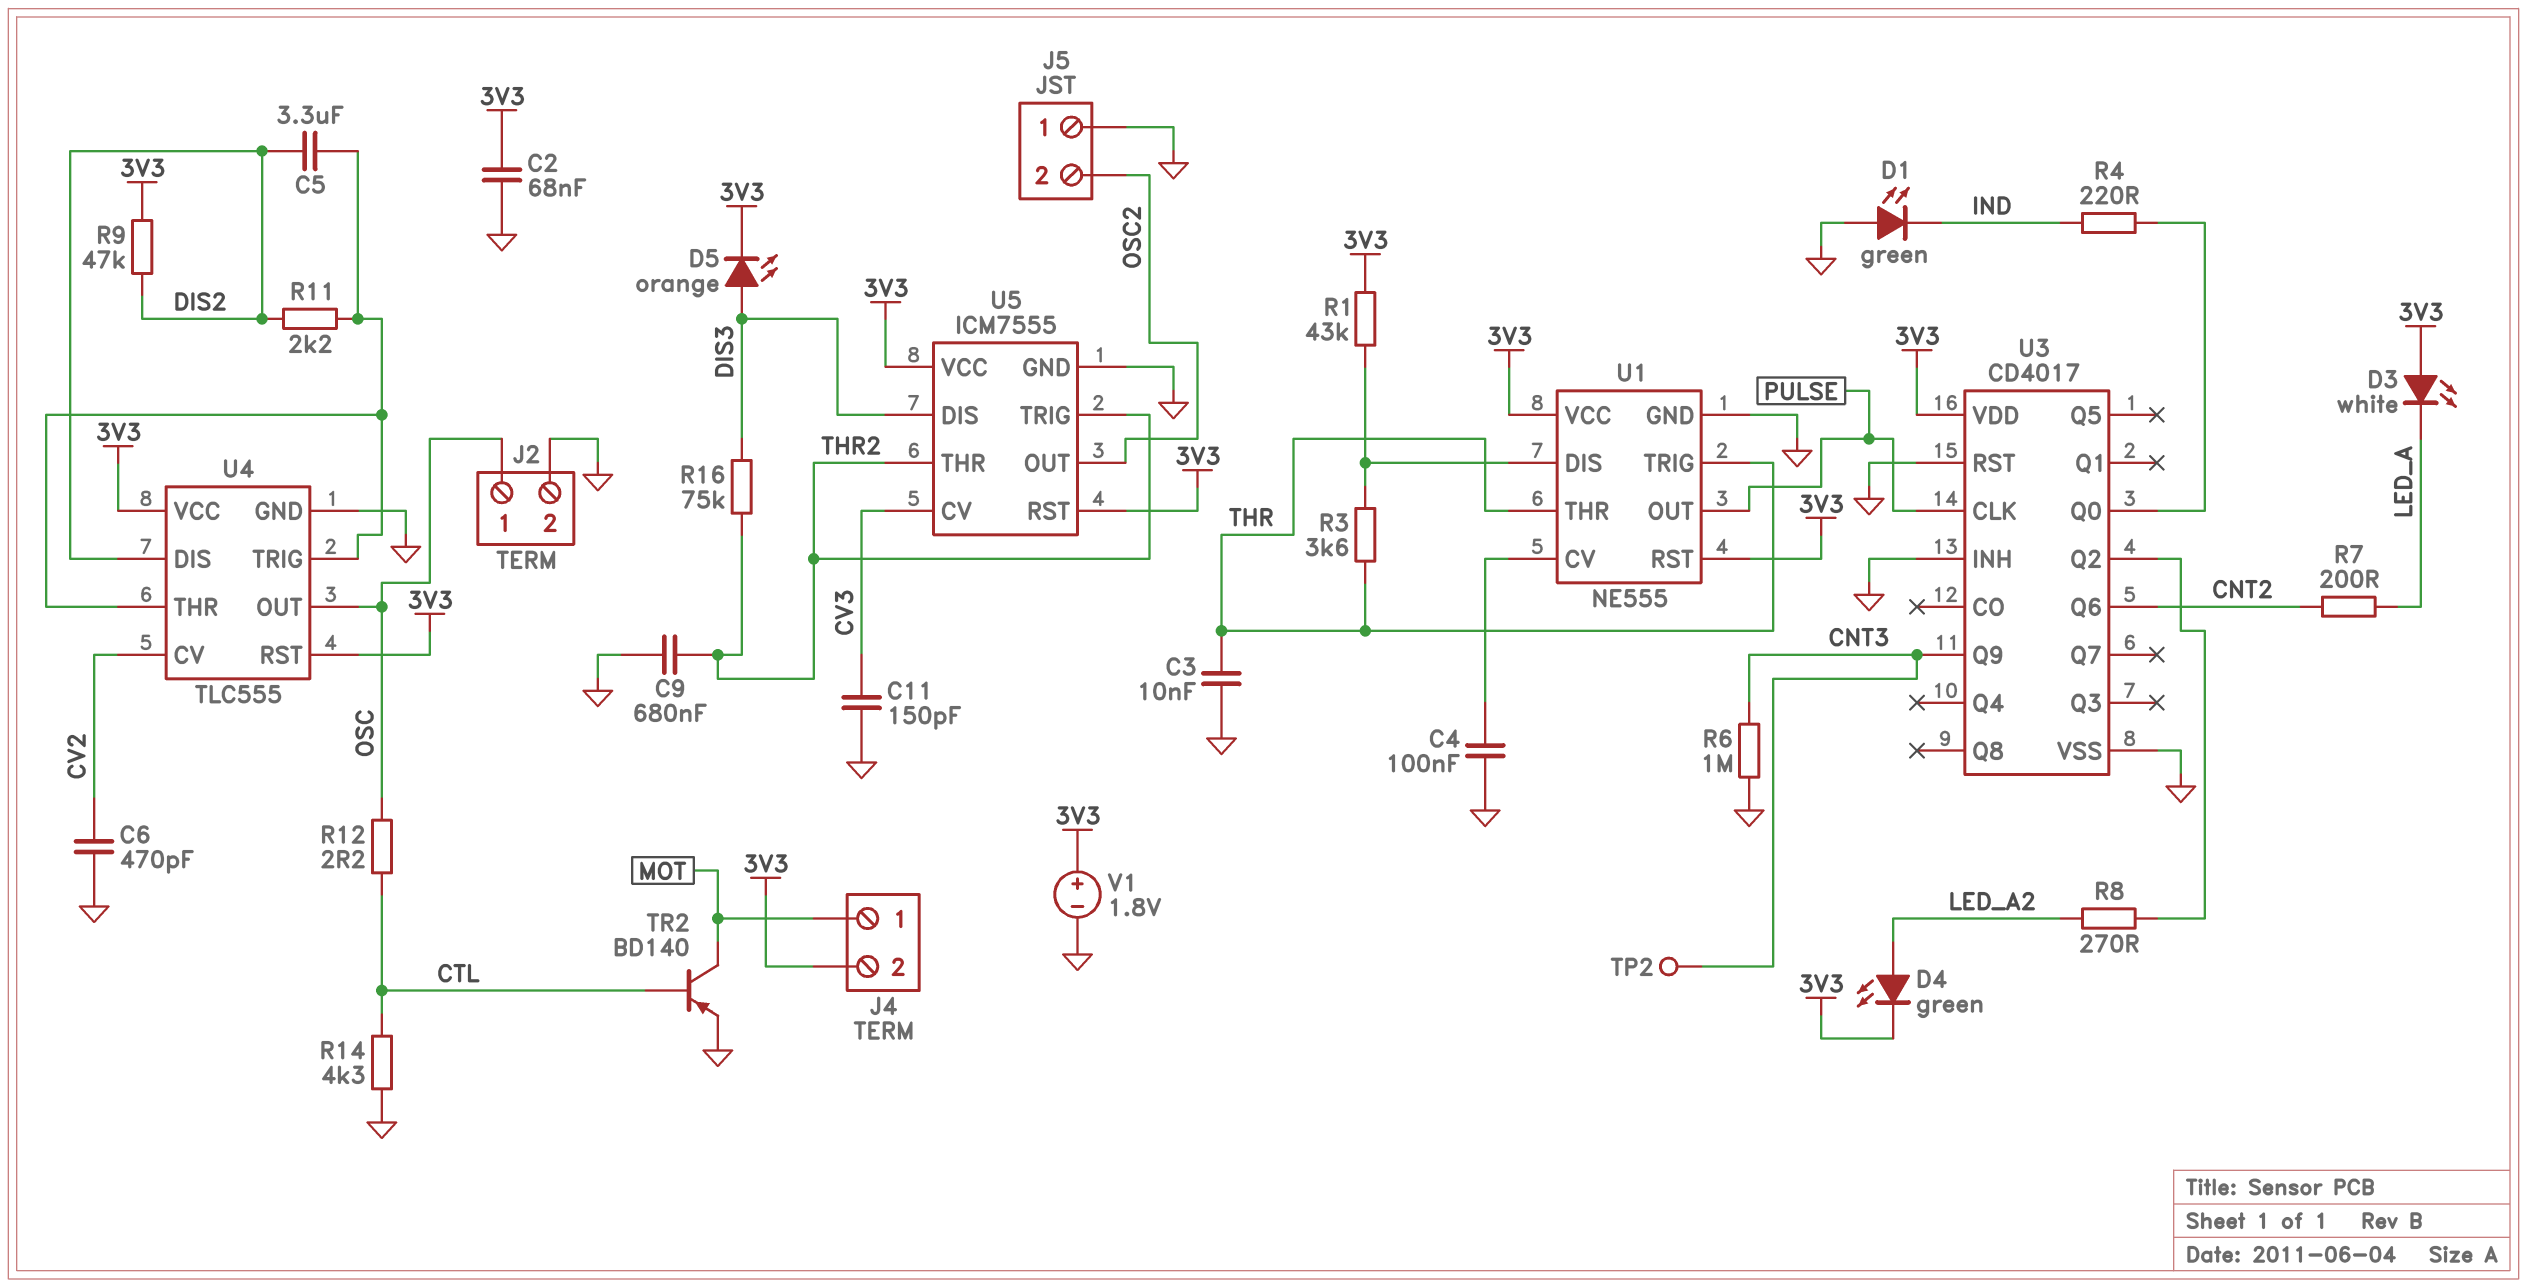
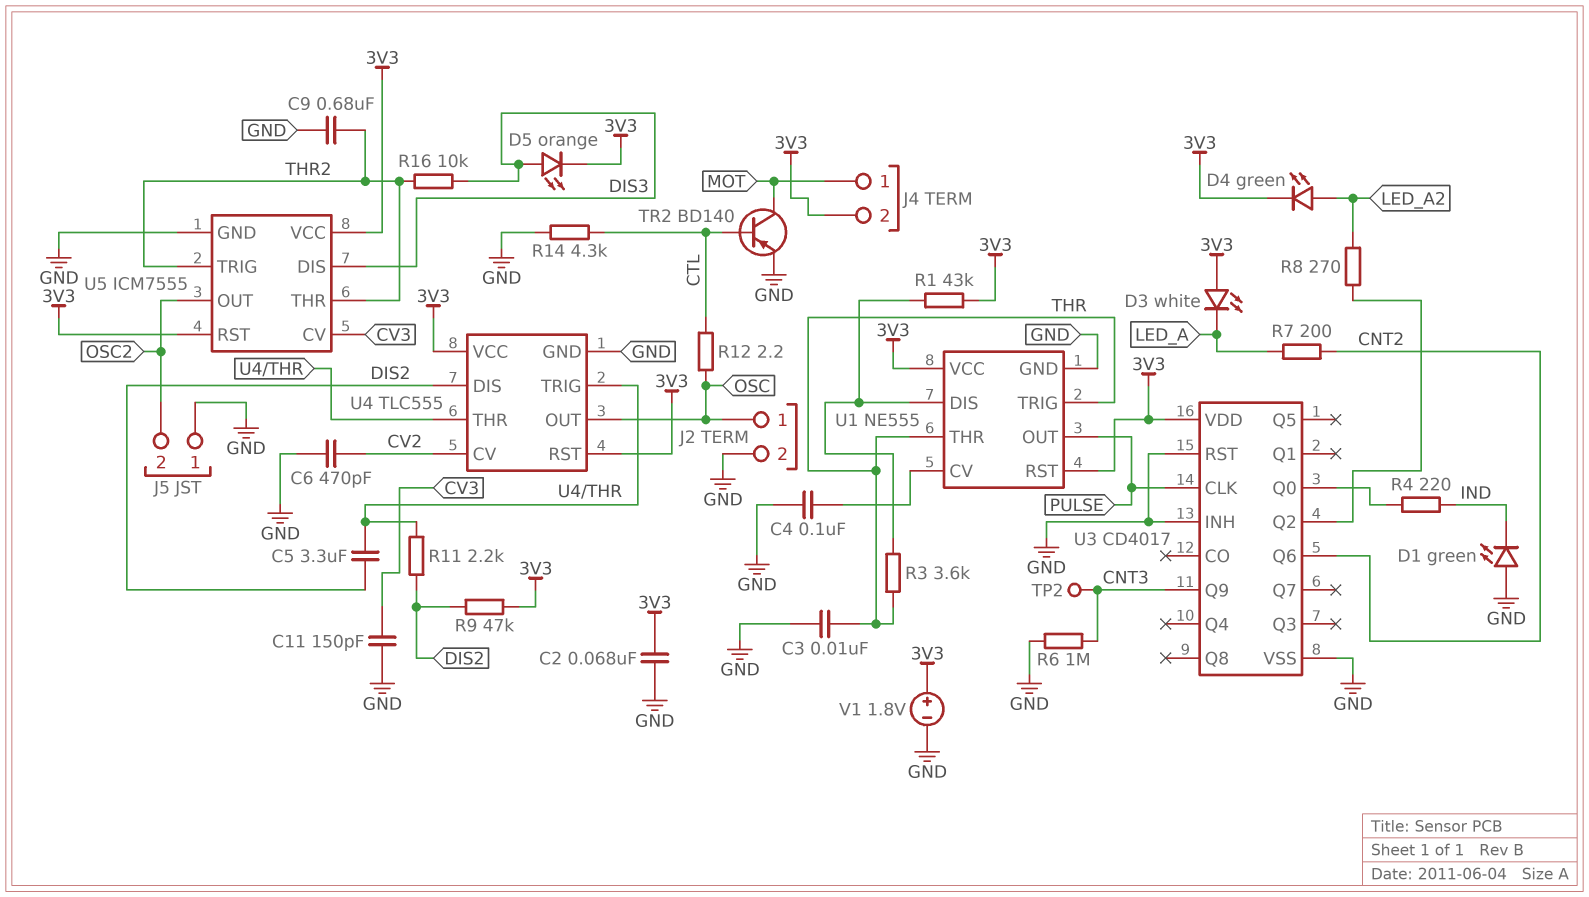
R16: 75k (DIS3, THR2) -> 10k (DIS3, THR2)

